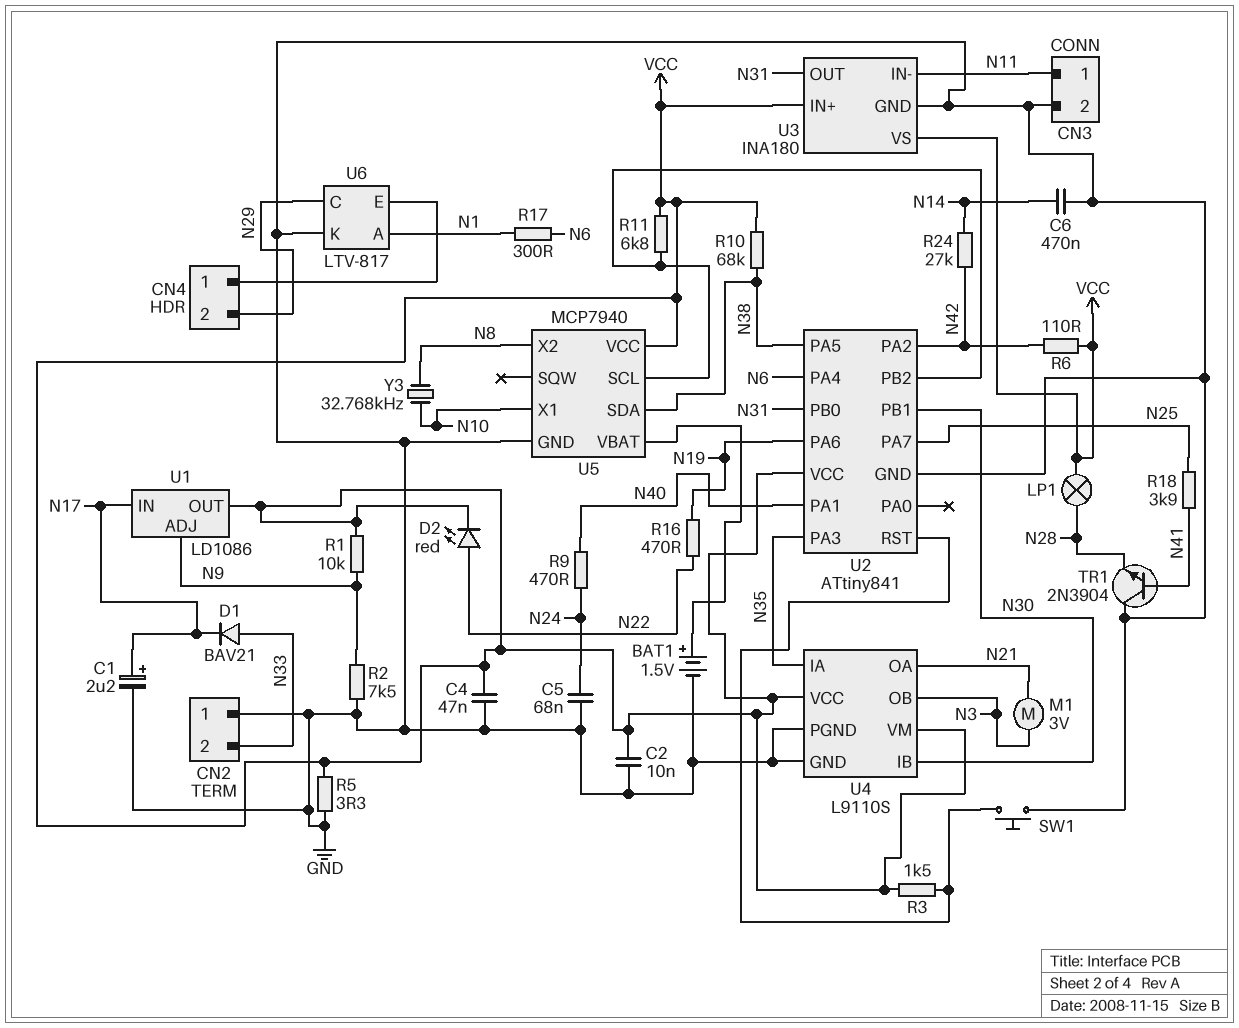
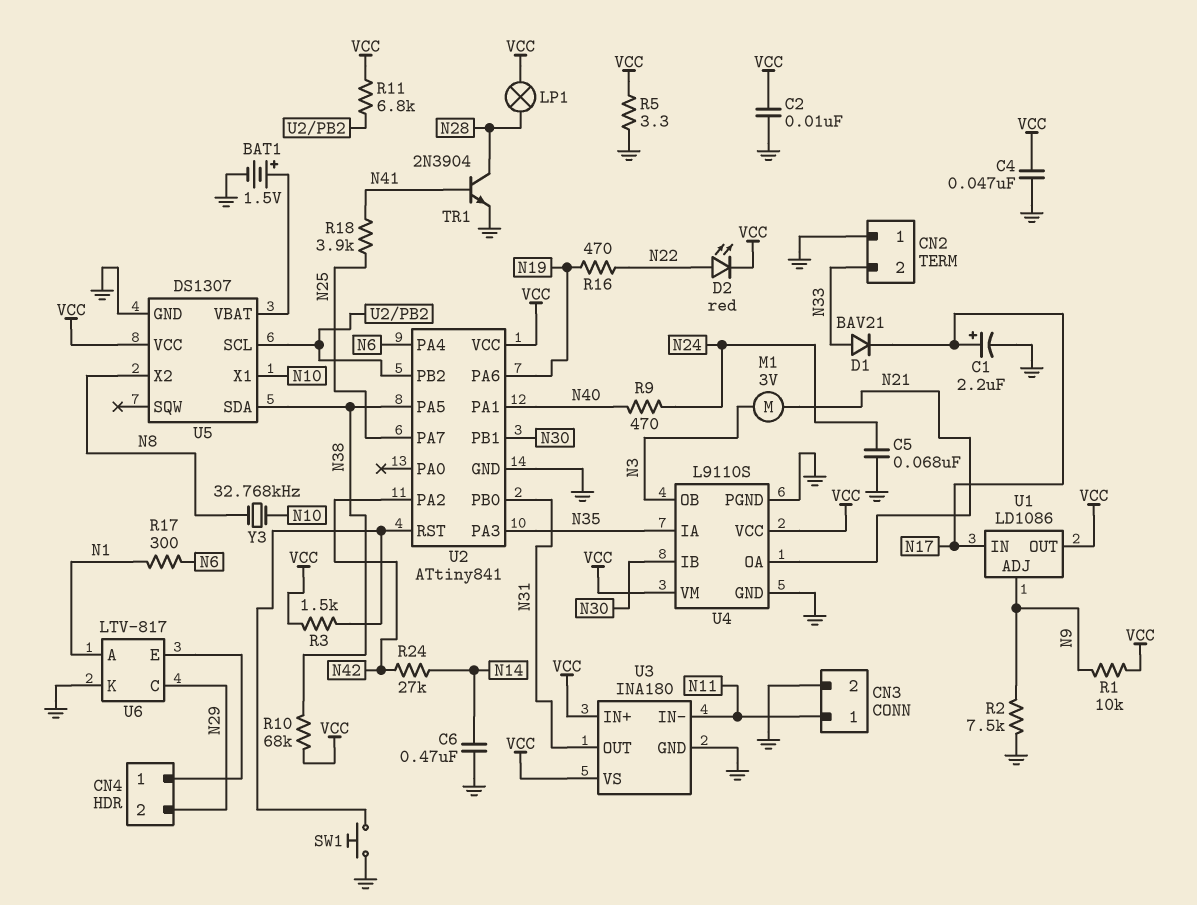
R6: 110 (N42, VCC) -> none
TR1: NPN 2N3904 (B N41, C GND, E N28) -> NPN 2N3904 (B N41, C N28, E GND)
U5: MCP7940 -> DS1307

